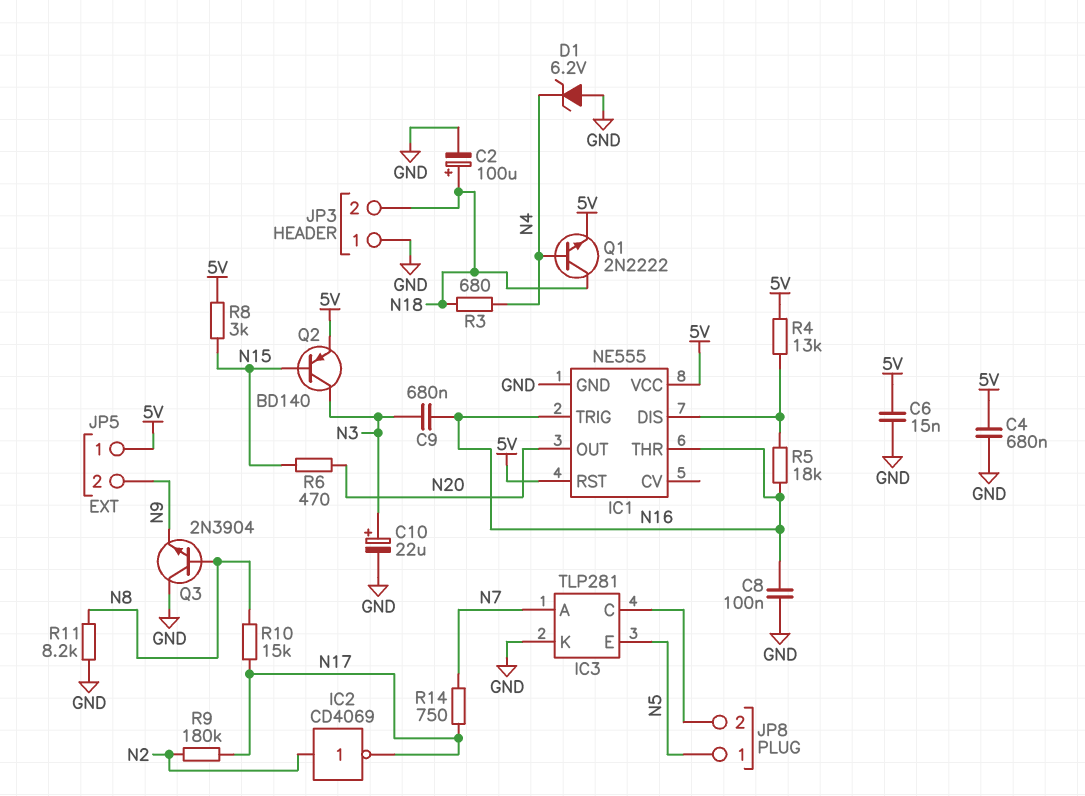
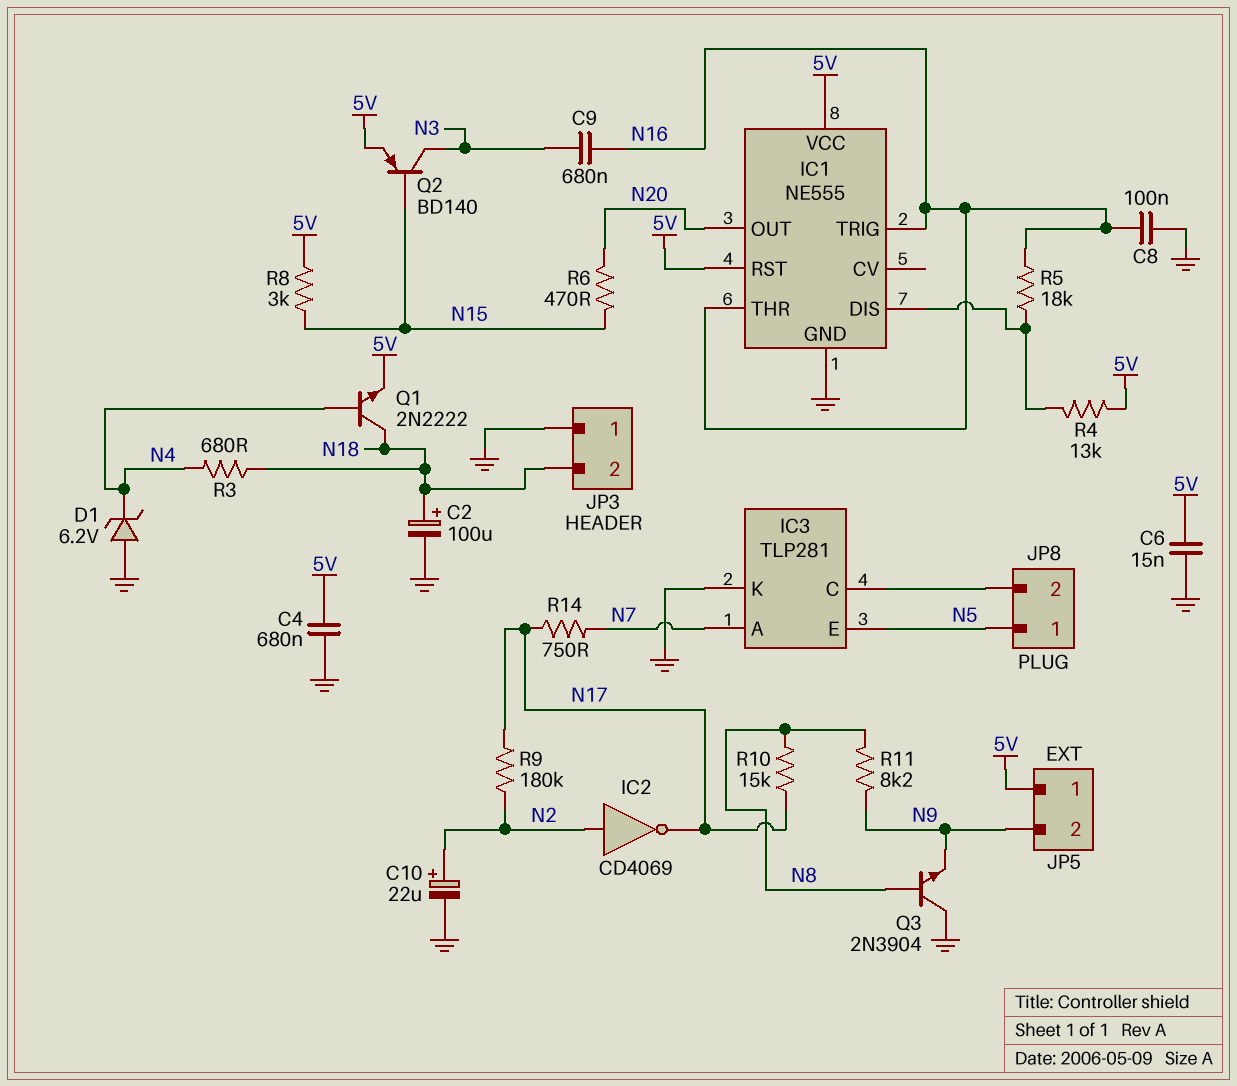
C10: 22uF (plus N3, minus GND) -> 22uF (plus N2, minus GND)
R11: 8.2k (GND, N8) -> 8.2k (N8, N9)

